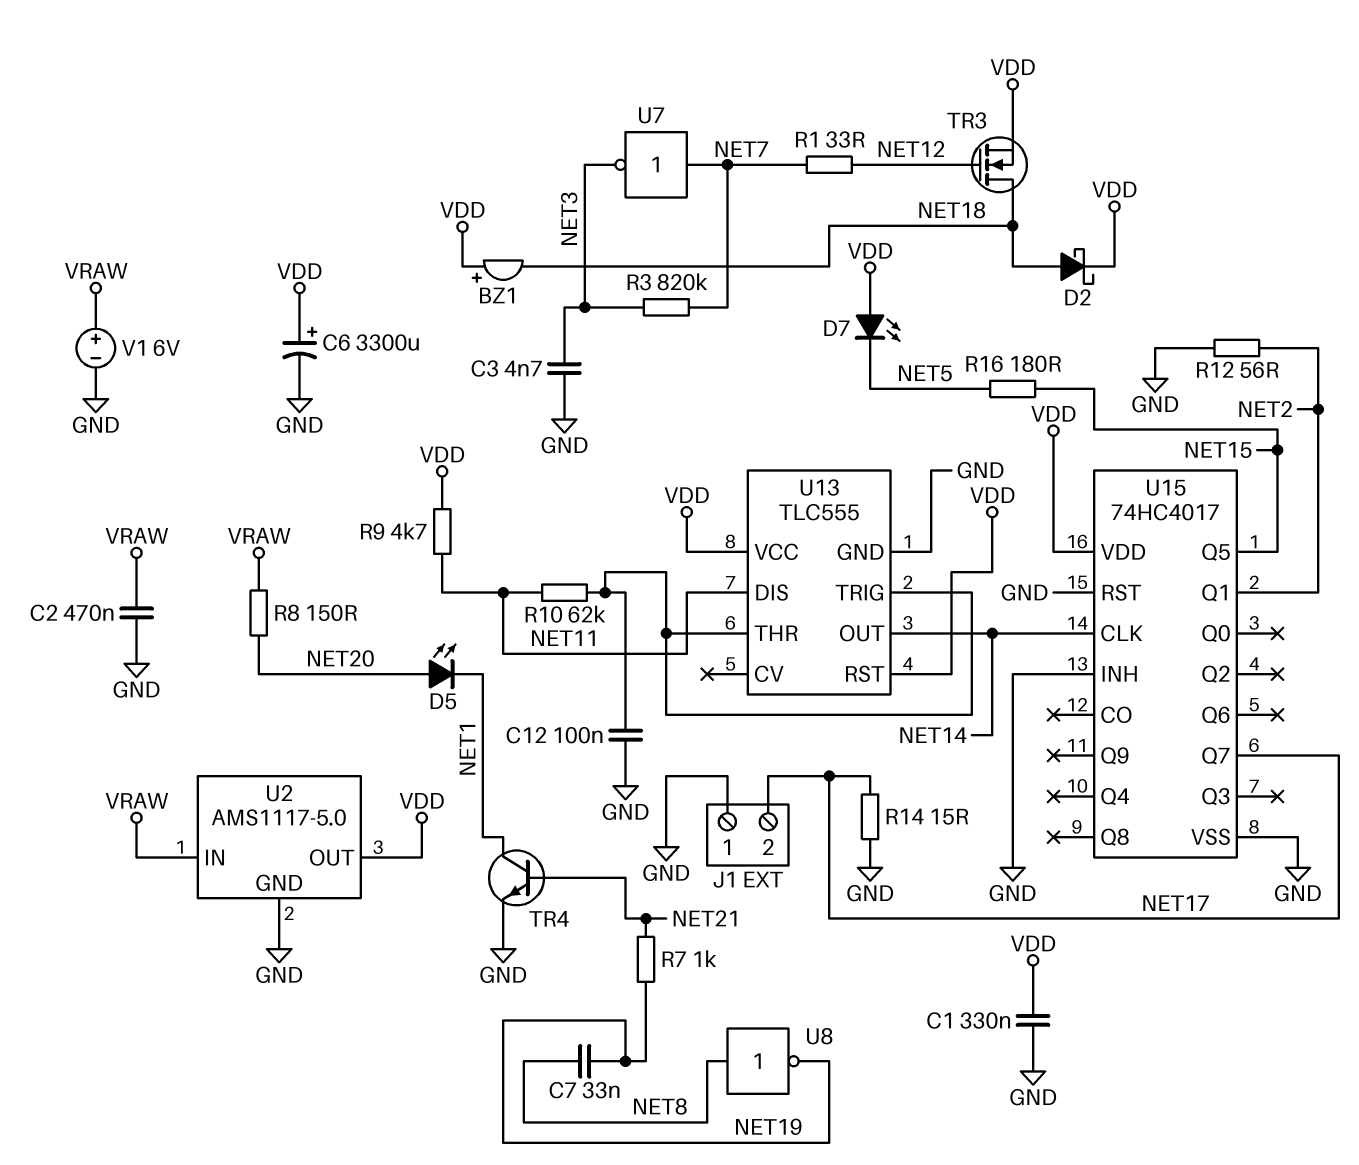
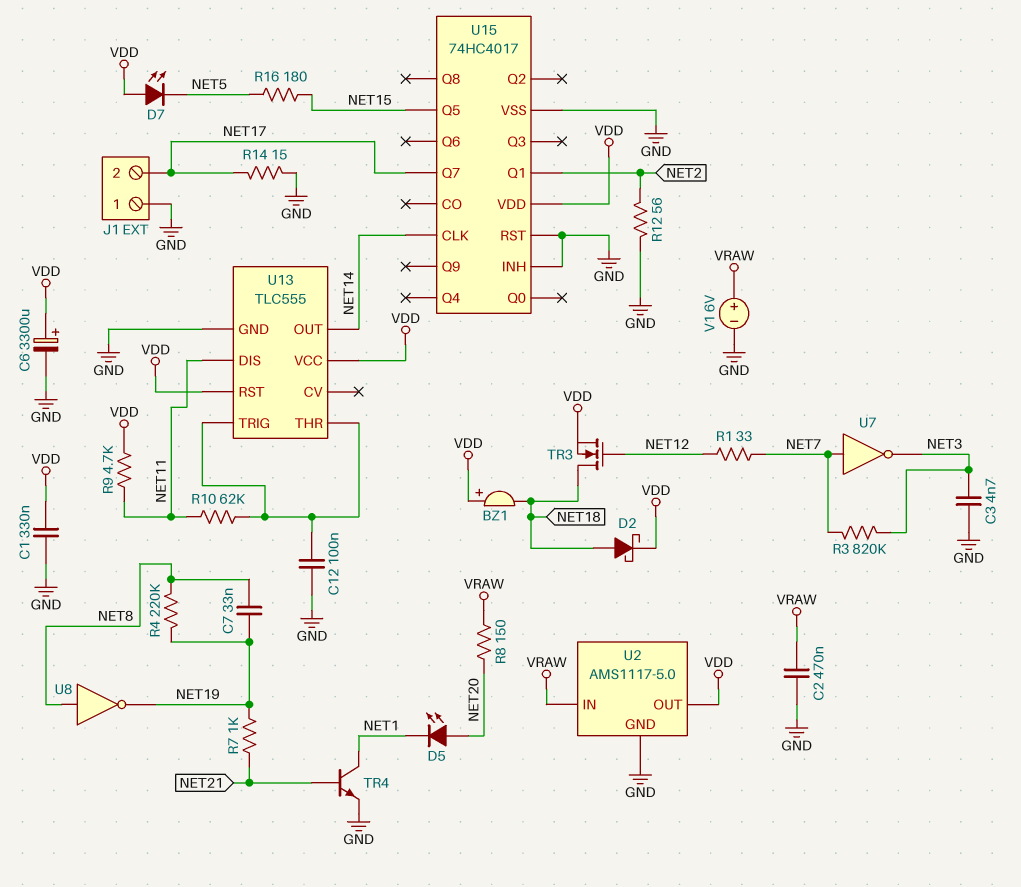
R4: none -> 220k (NET8, NET19)

